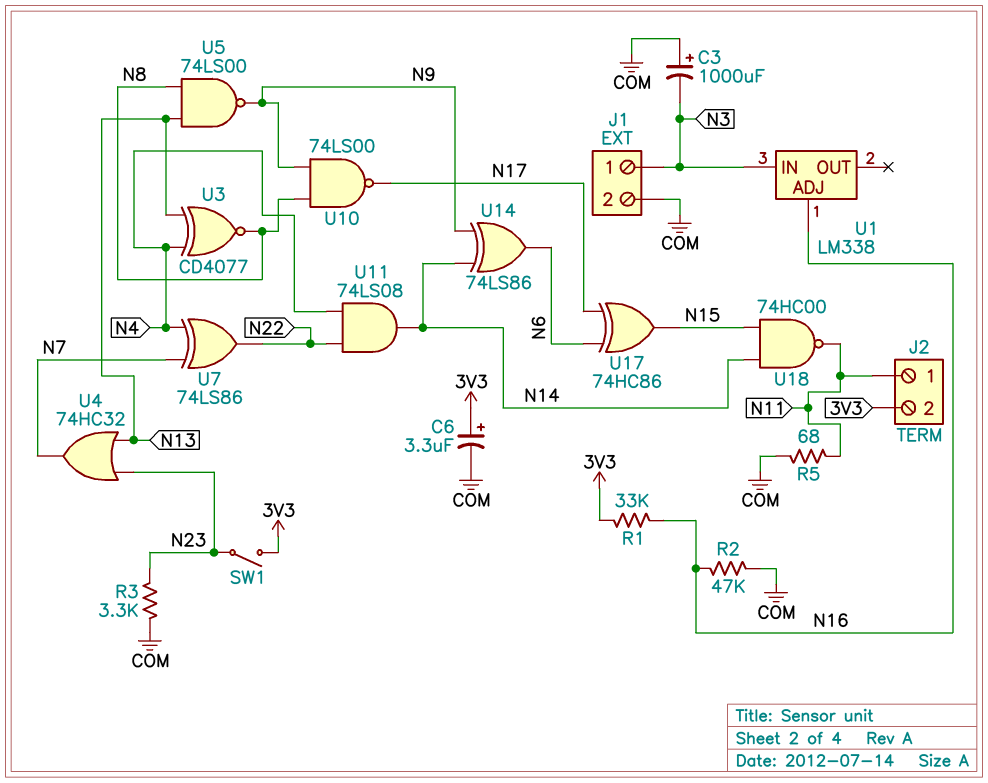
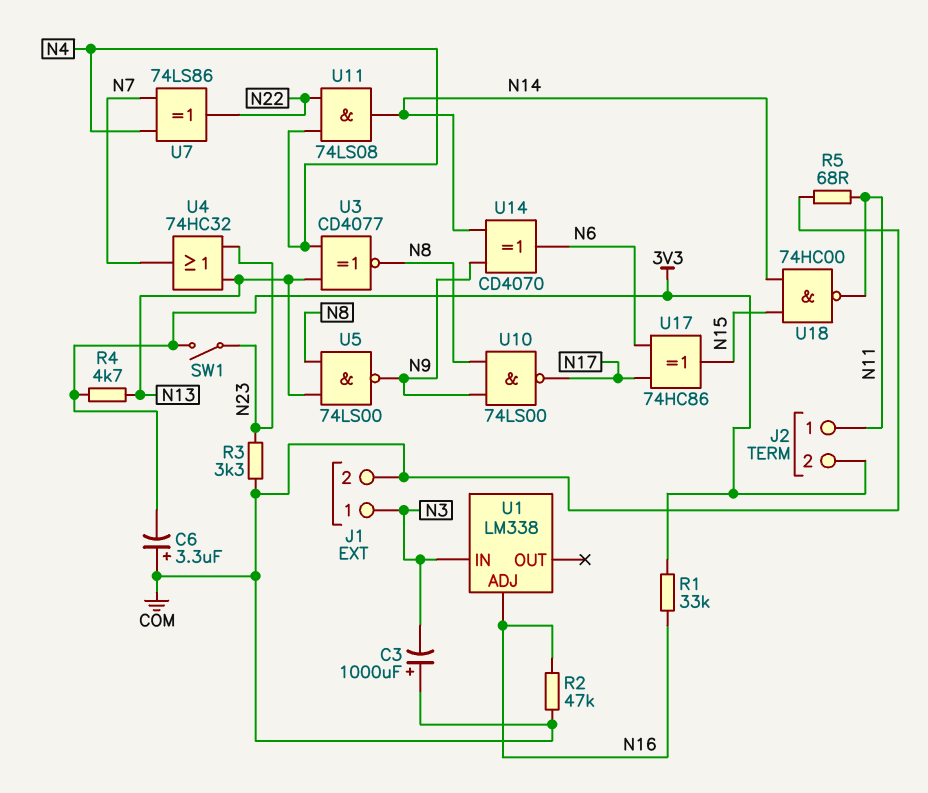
C6: 3.3uF (plus 3V3, minus COM) -> 3.3uF (plus COM, minus 3V3)
R4: none -> 4.7k (3V3, N13)
U14: XOR 74LS86 (in N9, in N14, out N6) -> XOR CD4070 (in N9, in N14, out N6)

